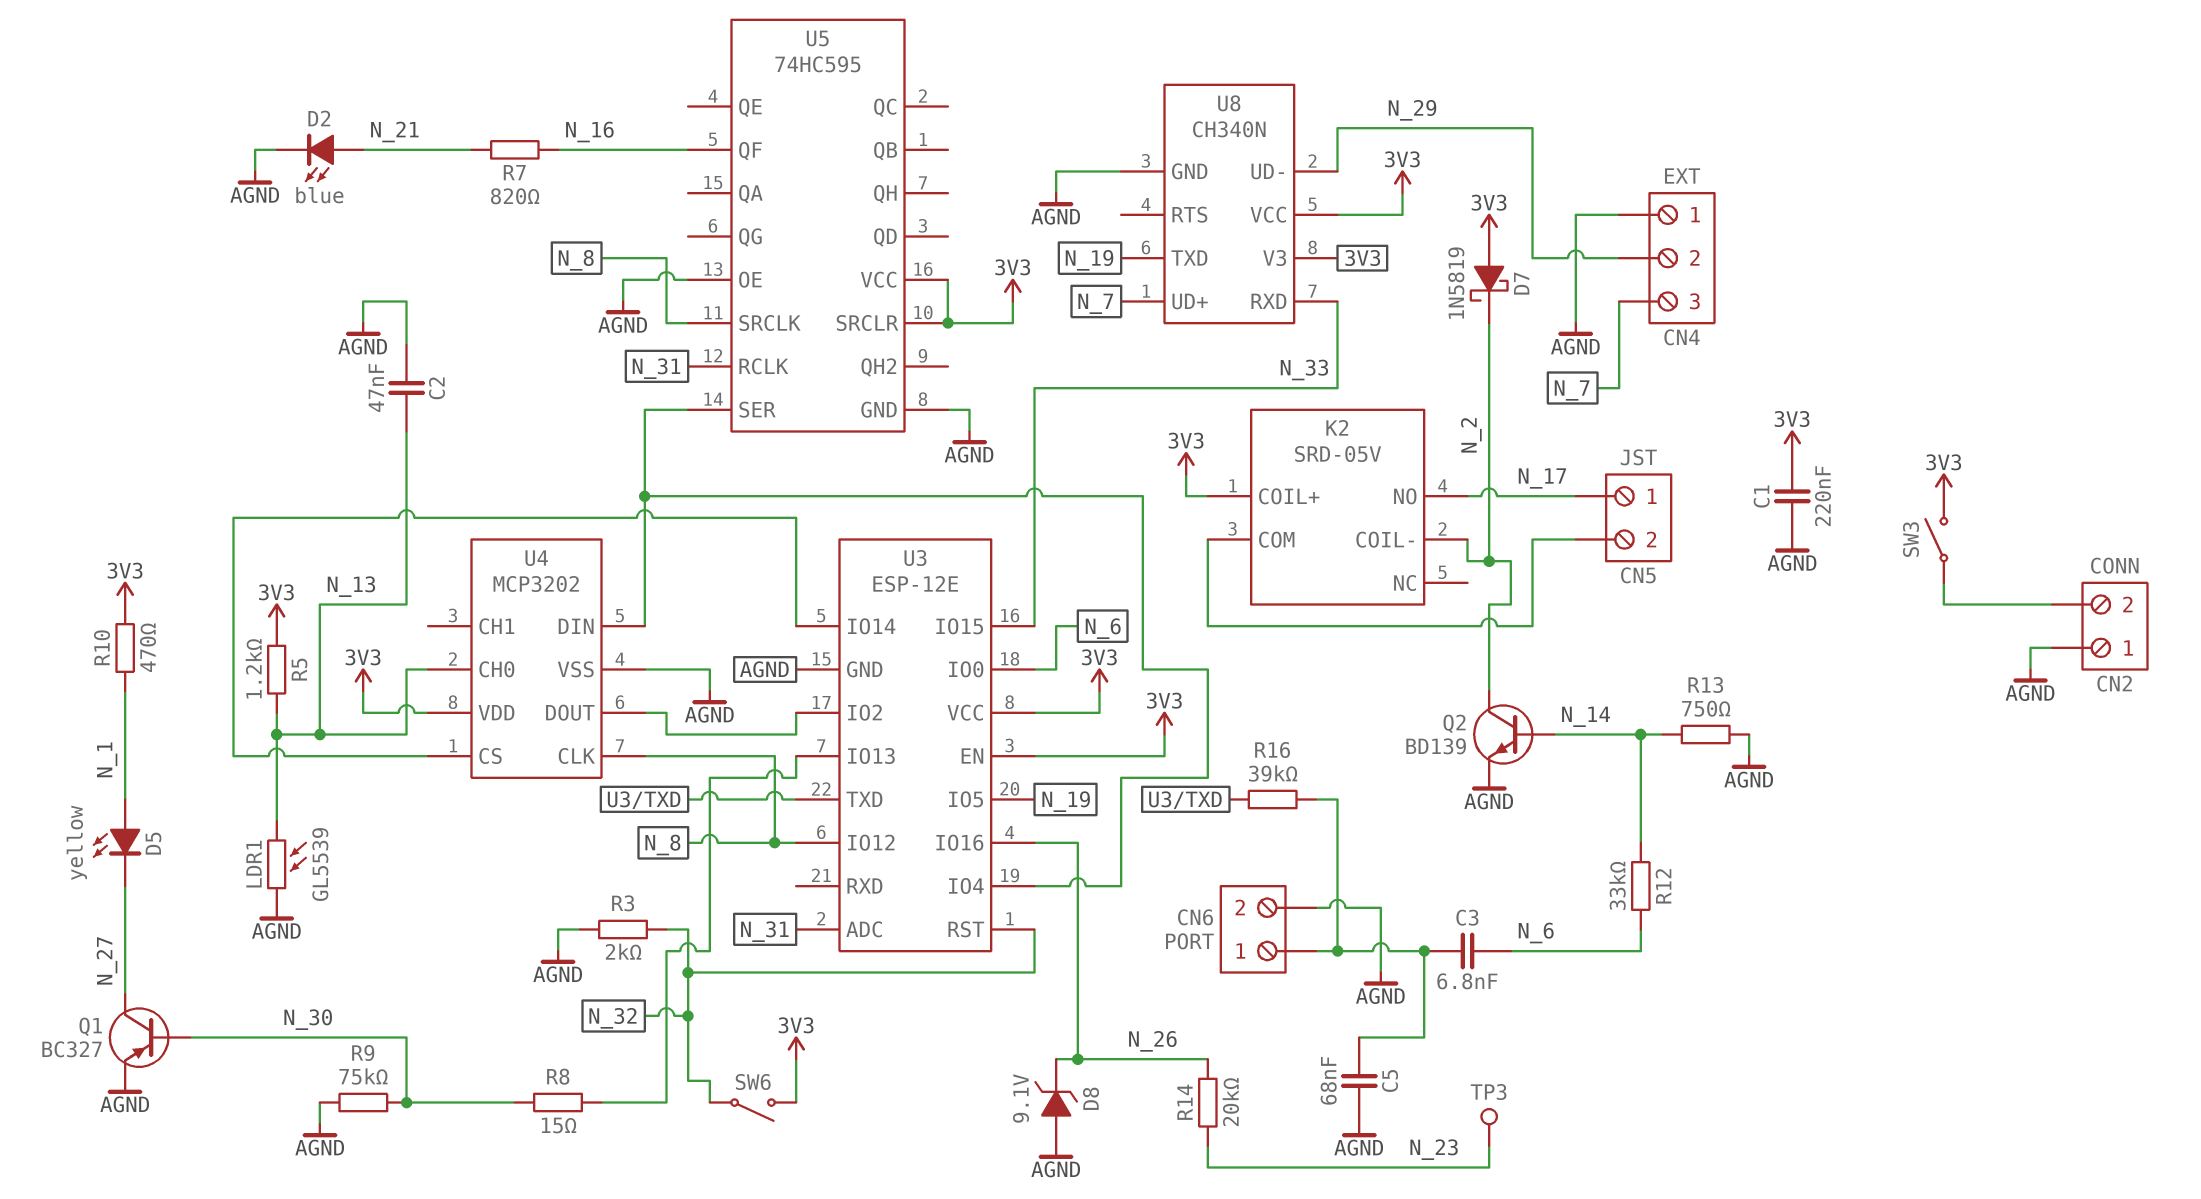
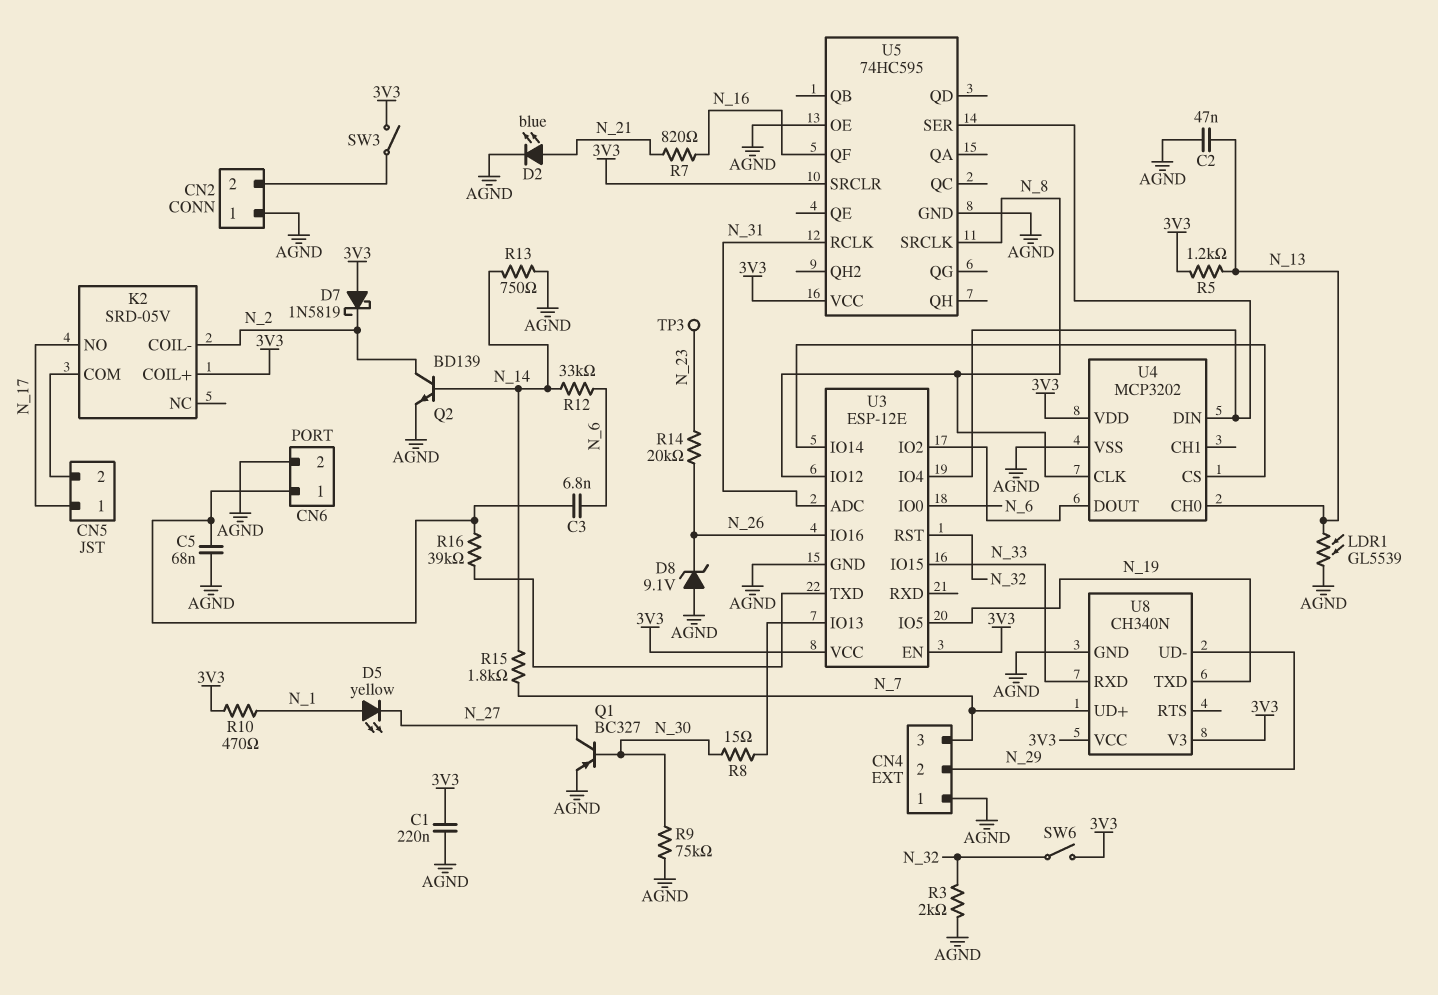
R15: none -> 1.8k (N_7, N_14)

